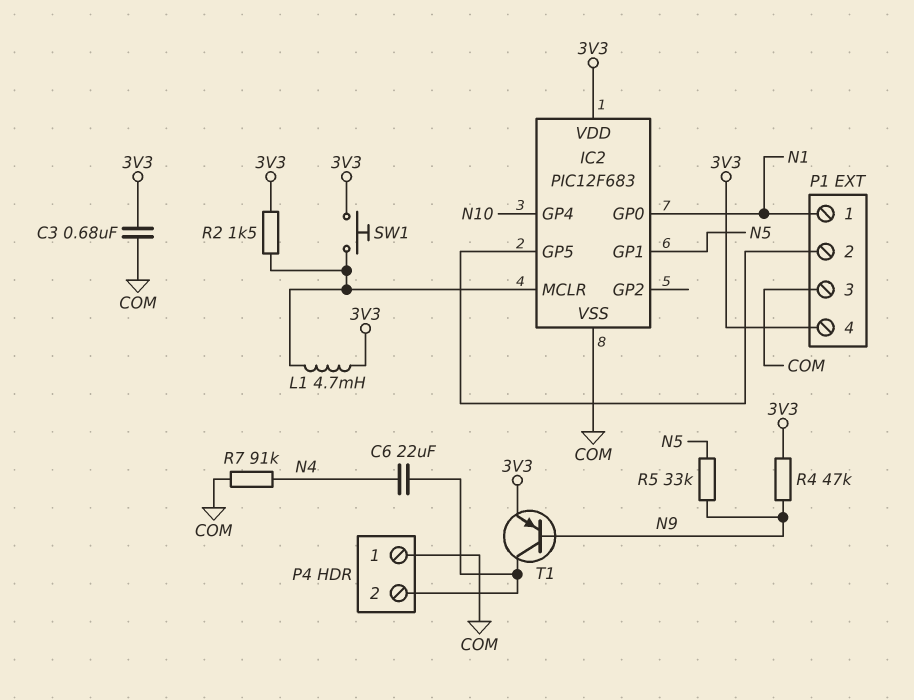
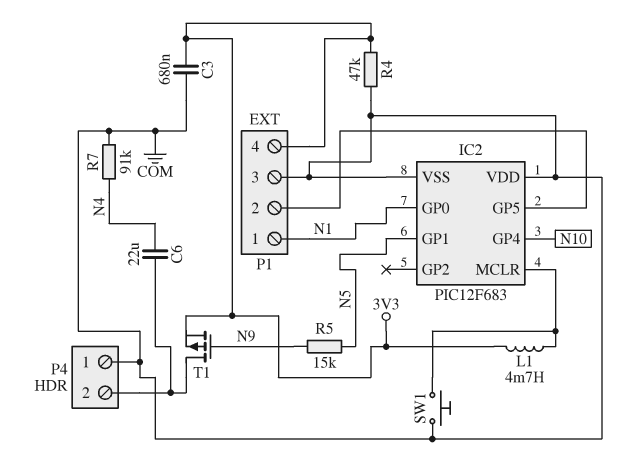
IC2 pin VDD: 3V3 -> COM
R2: 1.5k (3V3, IC2/MCLR) -> none
R4: 47k (3V3, N9) -> 47k (3V3, COM)
R5: 33k (N5, N9) -> 15k (N5, N9)
SW1: button (3V3, IC2/MCLR) -> button (COM, IC2/MCLR)
T1: PNP (B N9, C P4/2, E 3V3) -> PMOS (G N9, D P4/2, S 3V3)

